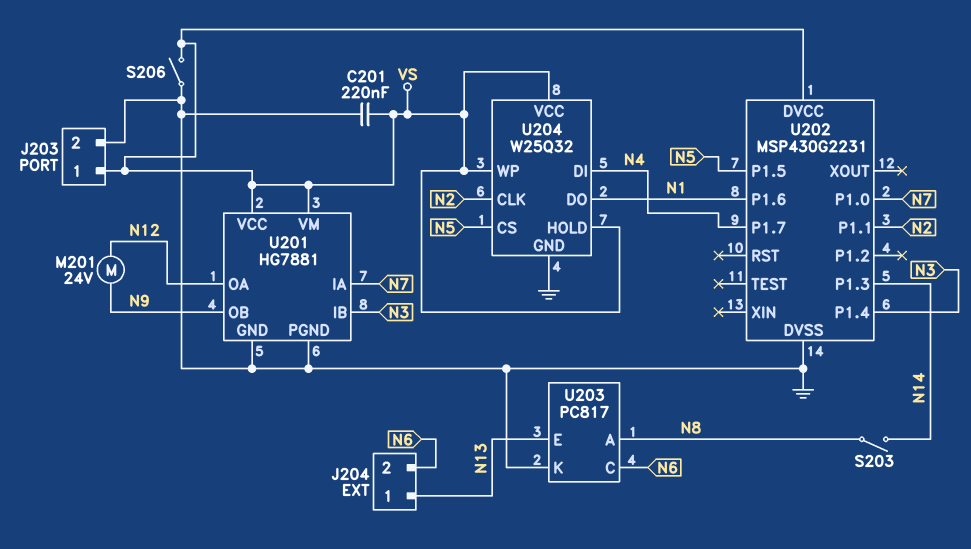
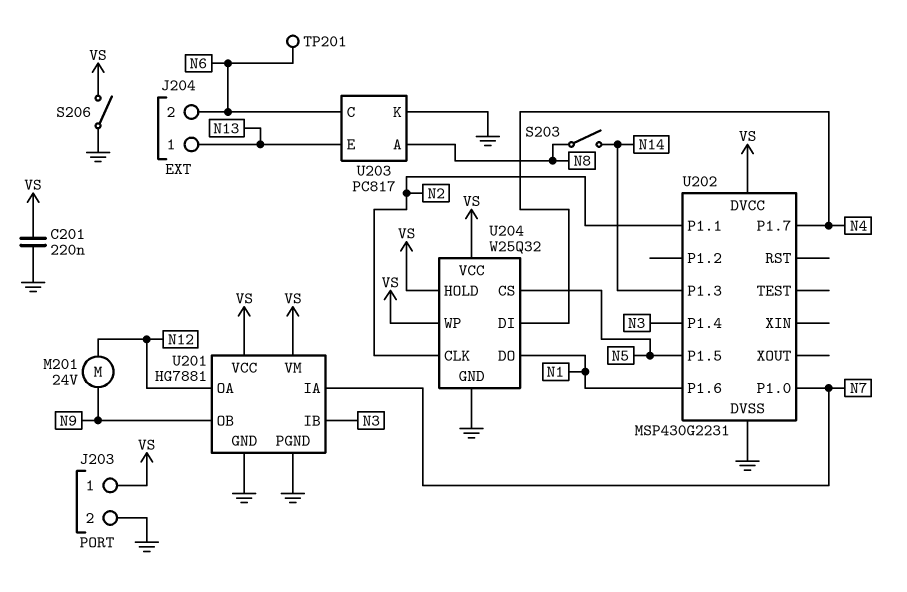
TP201: none -> test point (N6)

